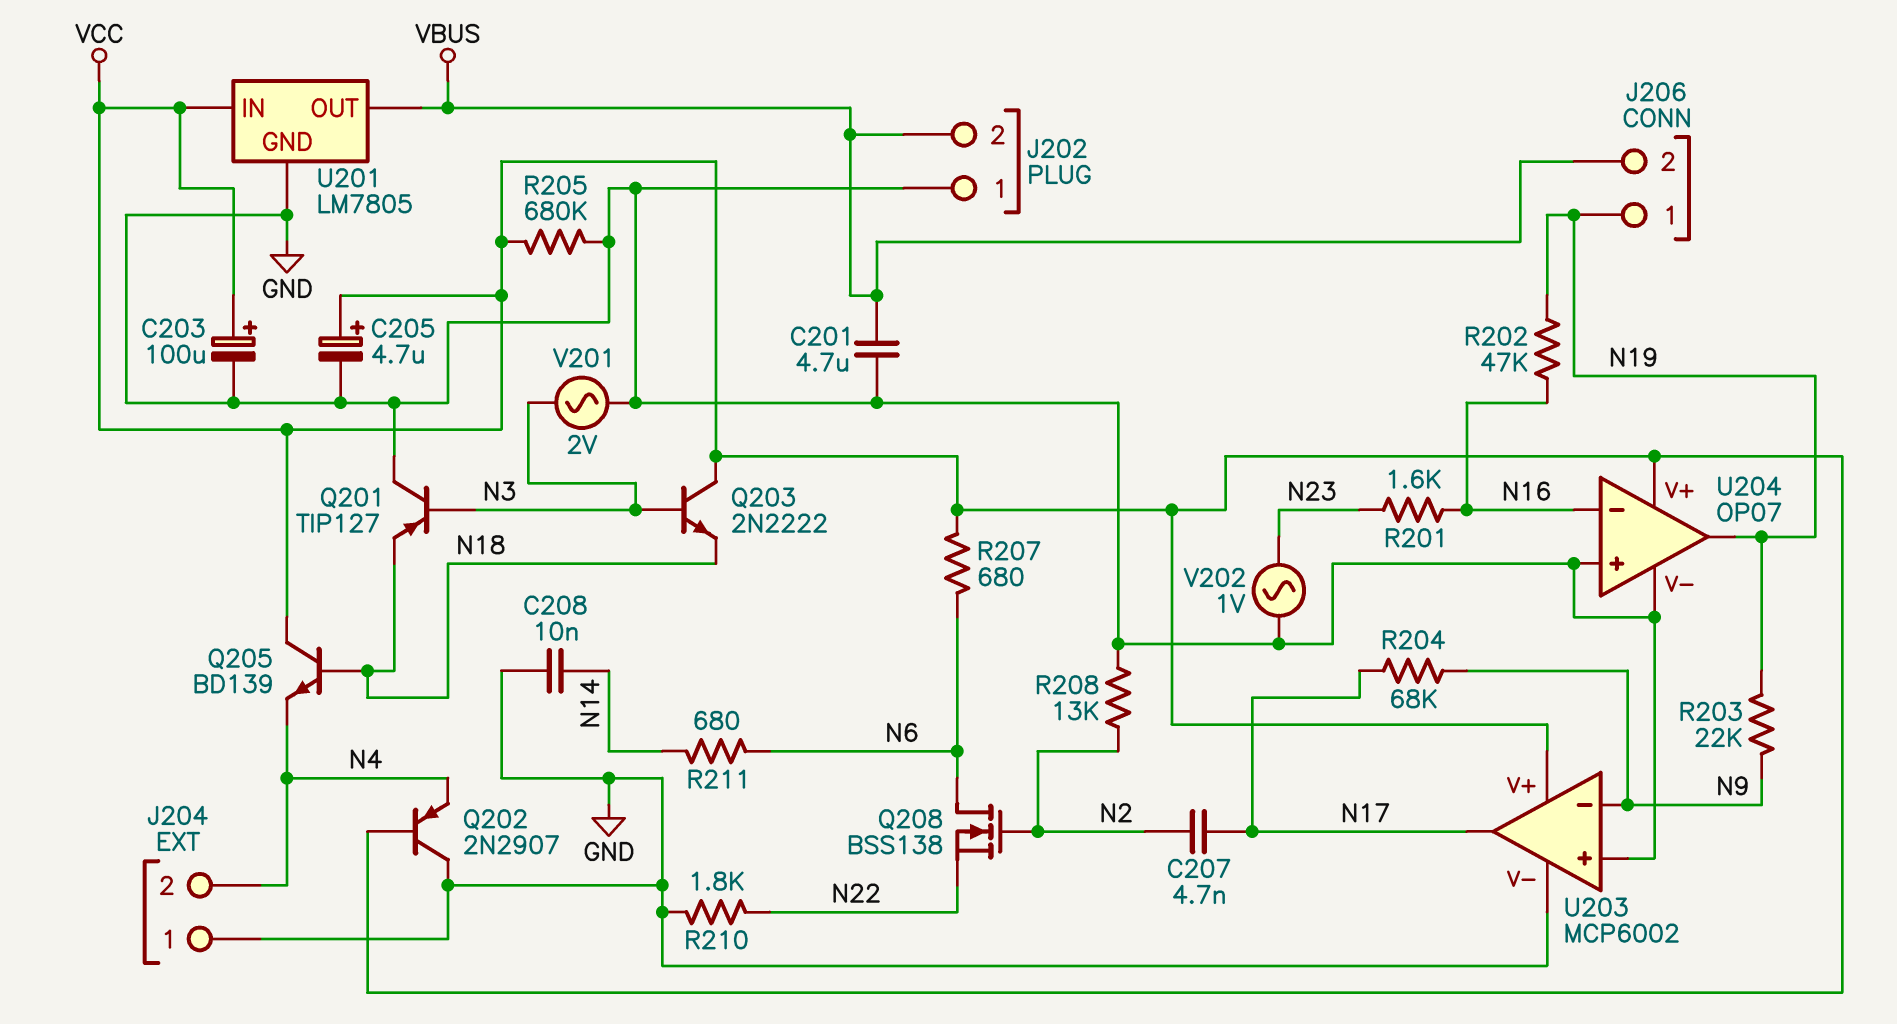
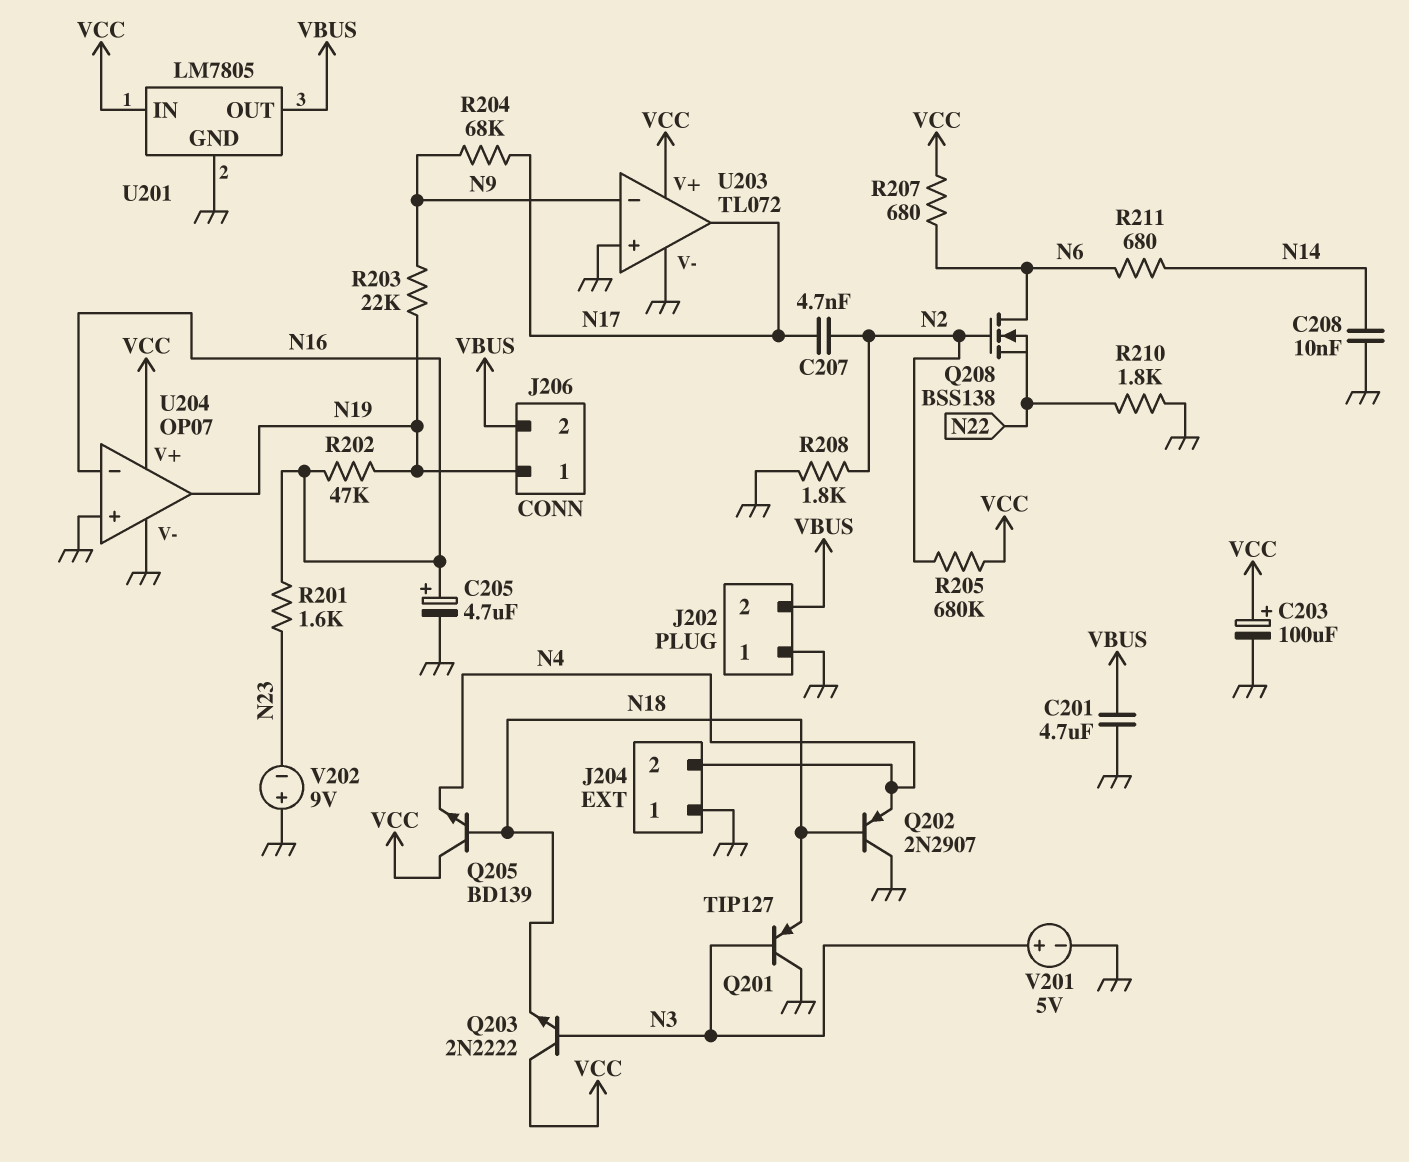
C205: 4.7uF (plus VCC, minus GND) -> 4.7uF (plus N16, minus GND)
Q202: PNP 2N2907 (B VCC, C GND, E N4) -> PNP 2N2907 (B N18, C GND, E N4)
R205: 680k (GND, VCC) -> 680k (N2, VCC)
R208: 13k (GND, N2) -> 1.8k (GND, N2)
U203: MCP6002 -> TL072
V201: AC 2V (GND, N3) -> 5V (plus N3, minus GND)
V202: AC 1V (GND, N23) -> 9V (plus GND, minus N23)

